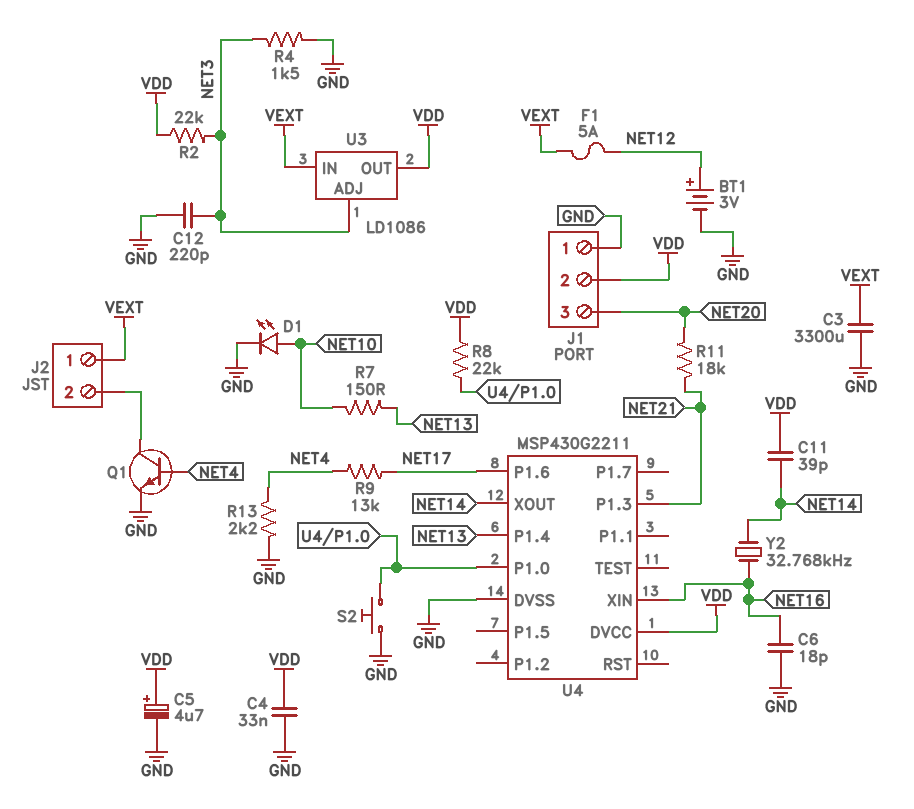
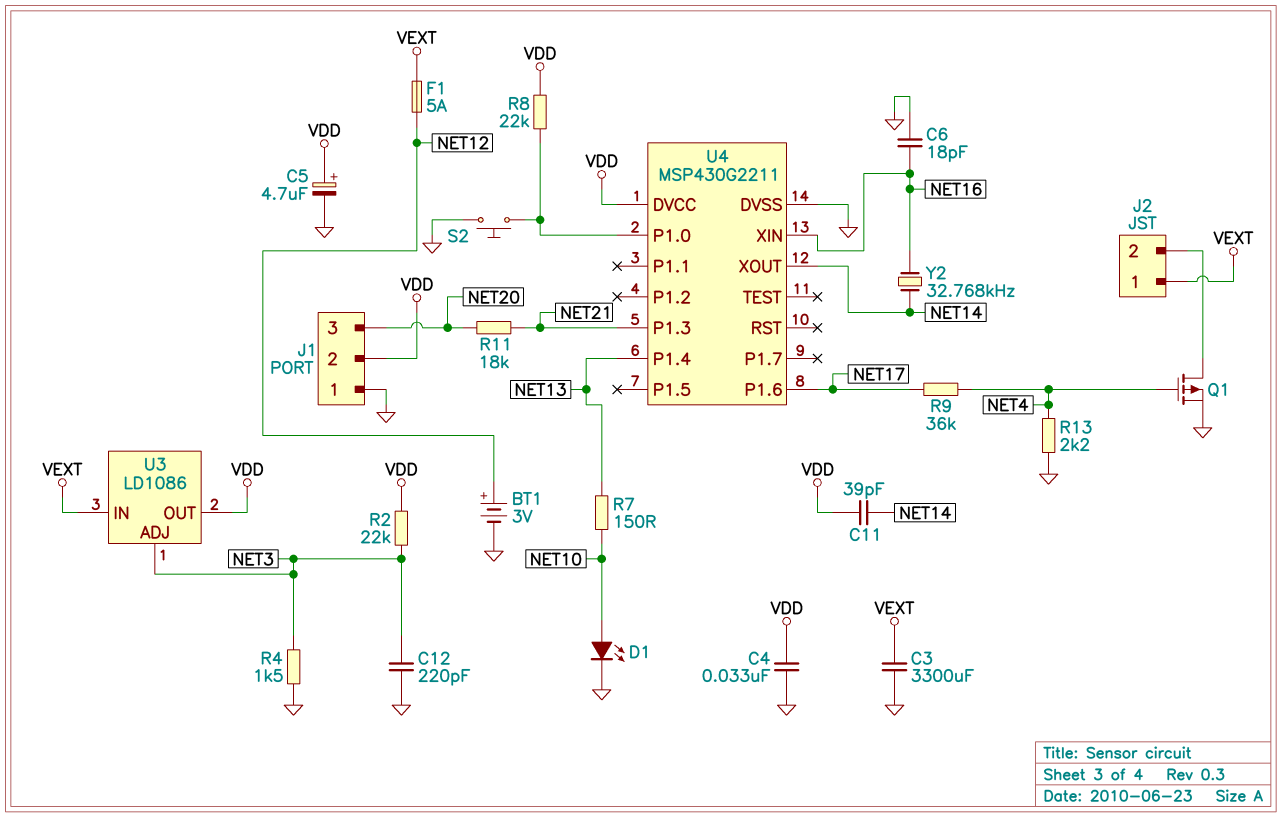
Q1: NPN (B NET4, C J2/2, E GND) -> PMOS (G NET4, D J2/2, S GND)
R9: 13k (NET4, NET17) -> 36k (NET4, NET17)

